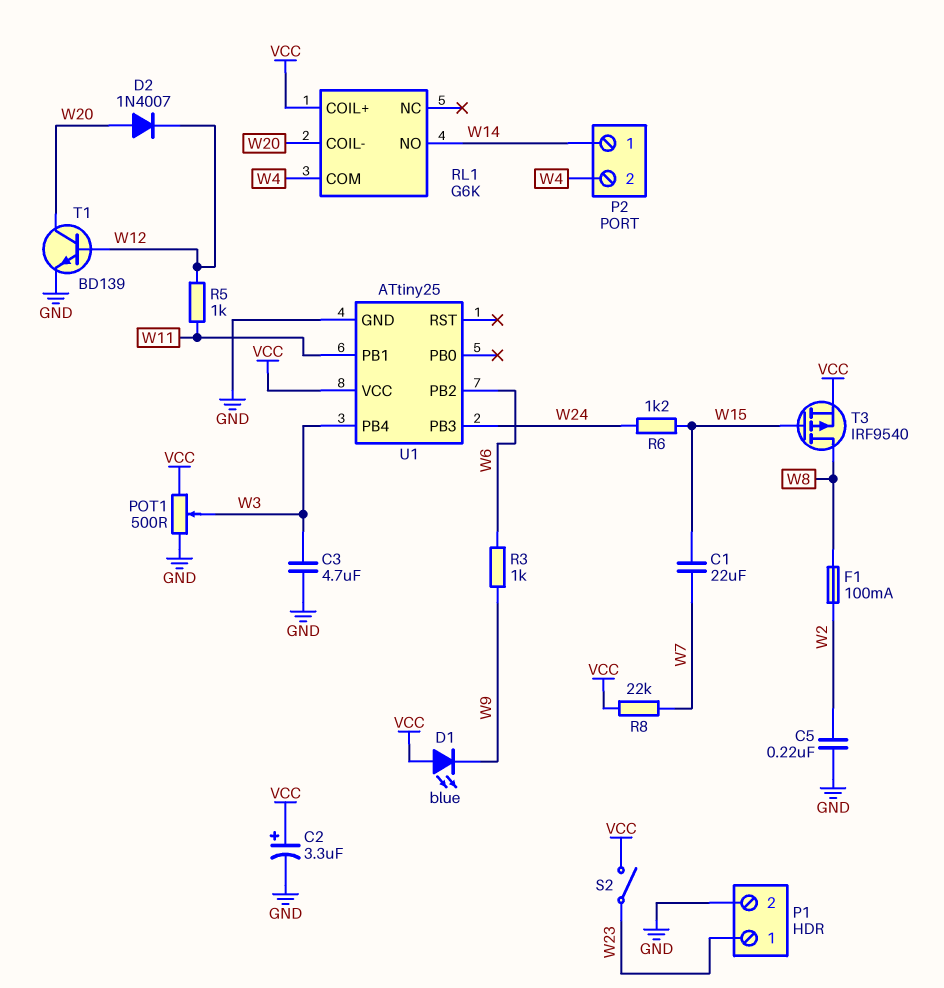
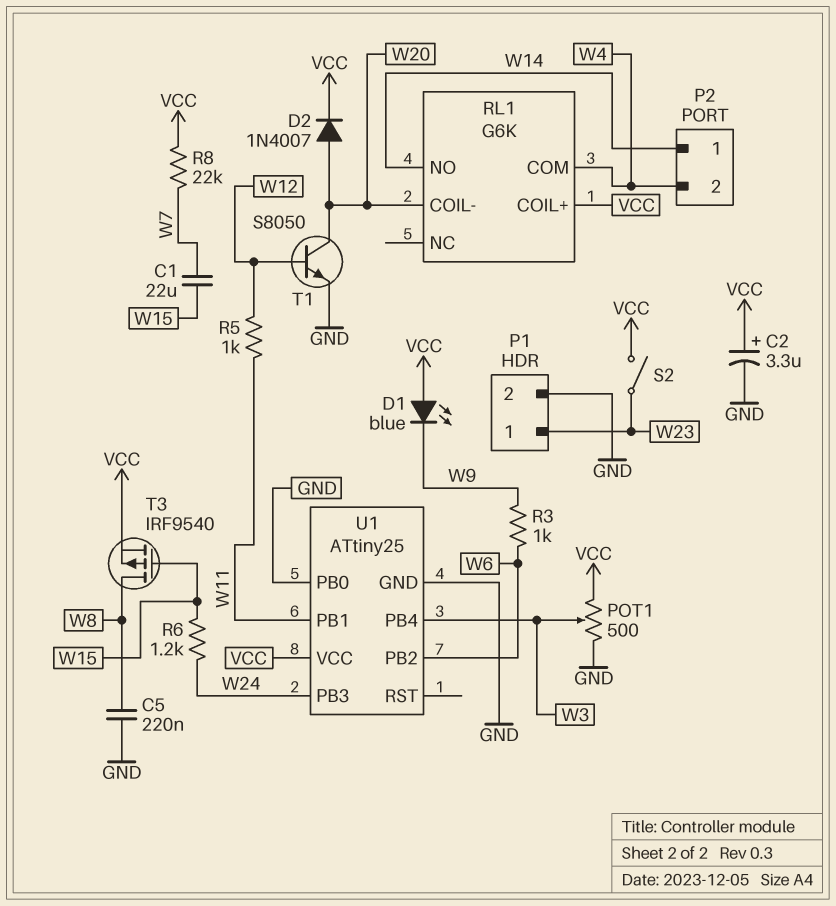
C3: 4.7uF (GND, W3) -> none
C5: 220nF (GND, W2) -> 220nF (GND, W8)
D2: diode 1N4007 (A W20, K W12) -> diode 1N4007 (A W20, K VCC)
F1: 100mA (W2, W8) -> none
T1: NPN BD139 (B W12, C W20, E GND) -> NPN S8050 (B W12, C W20, E GND)
U1 pin PB0: none -> GND

